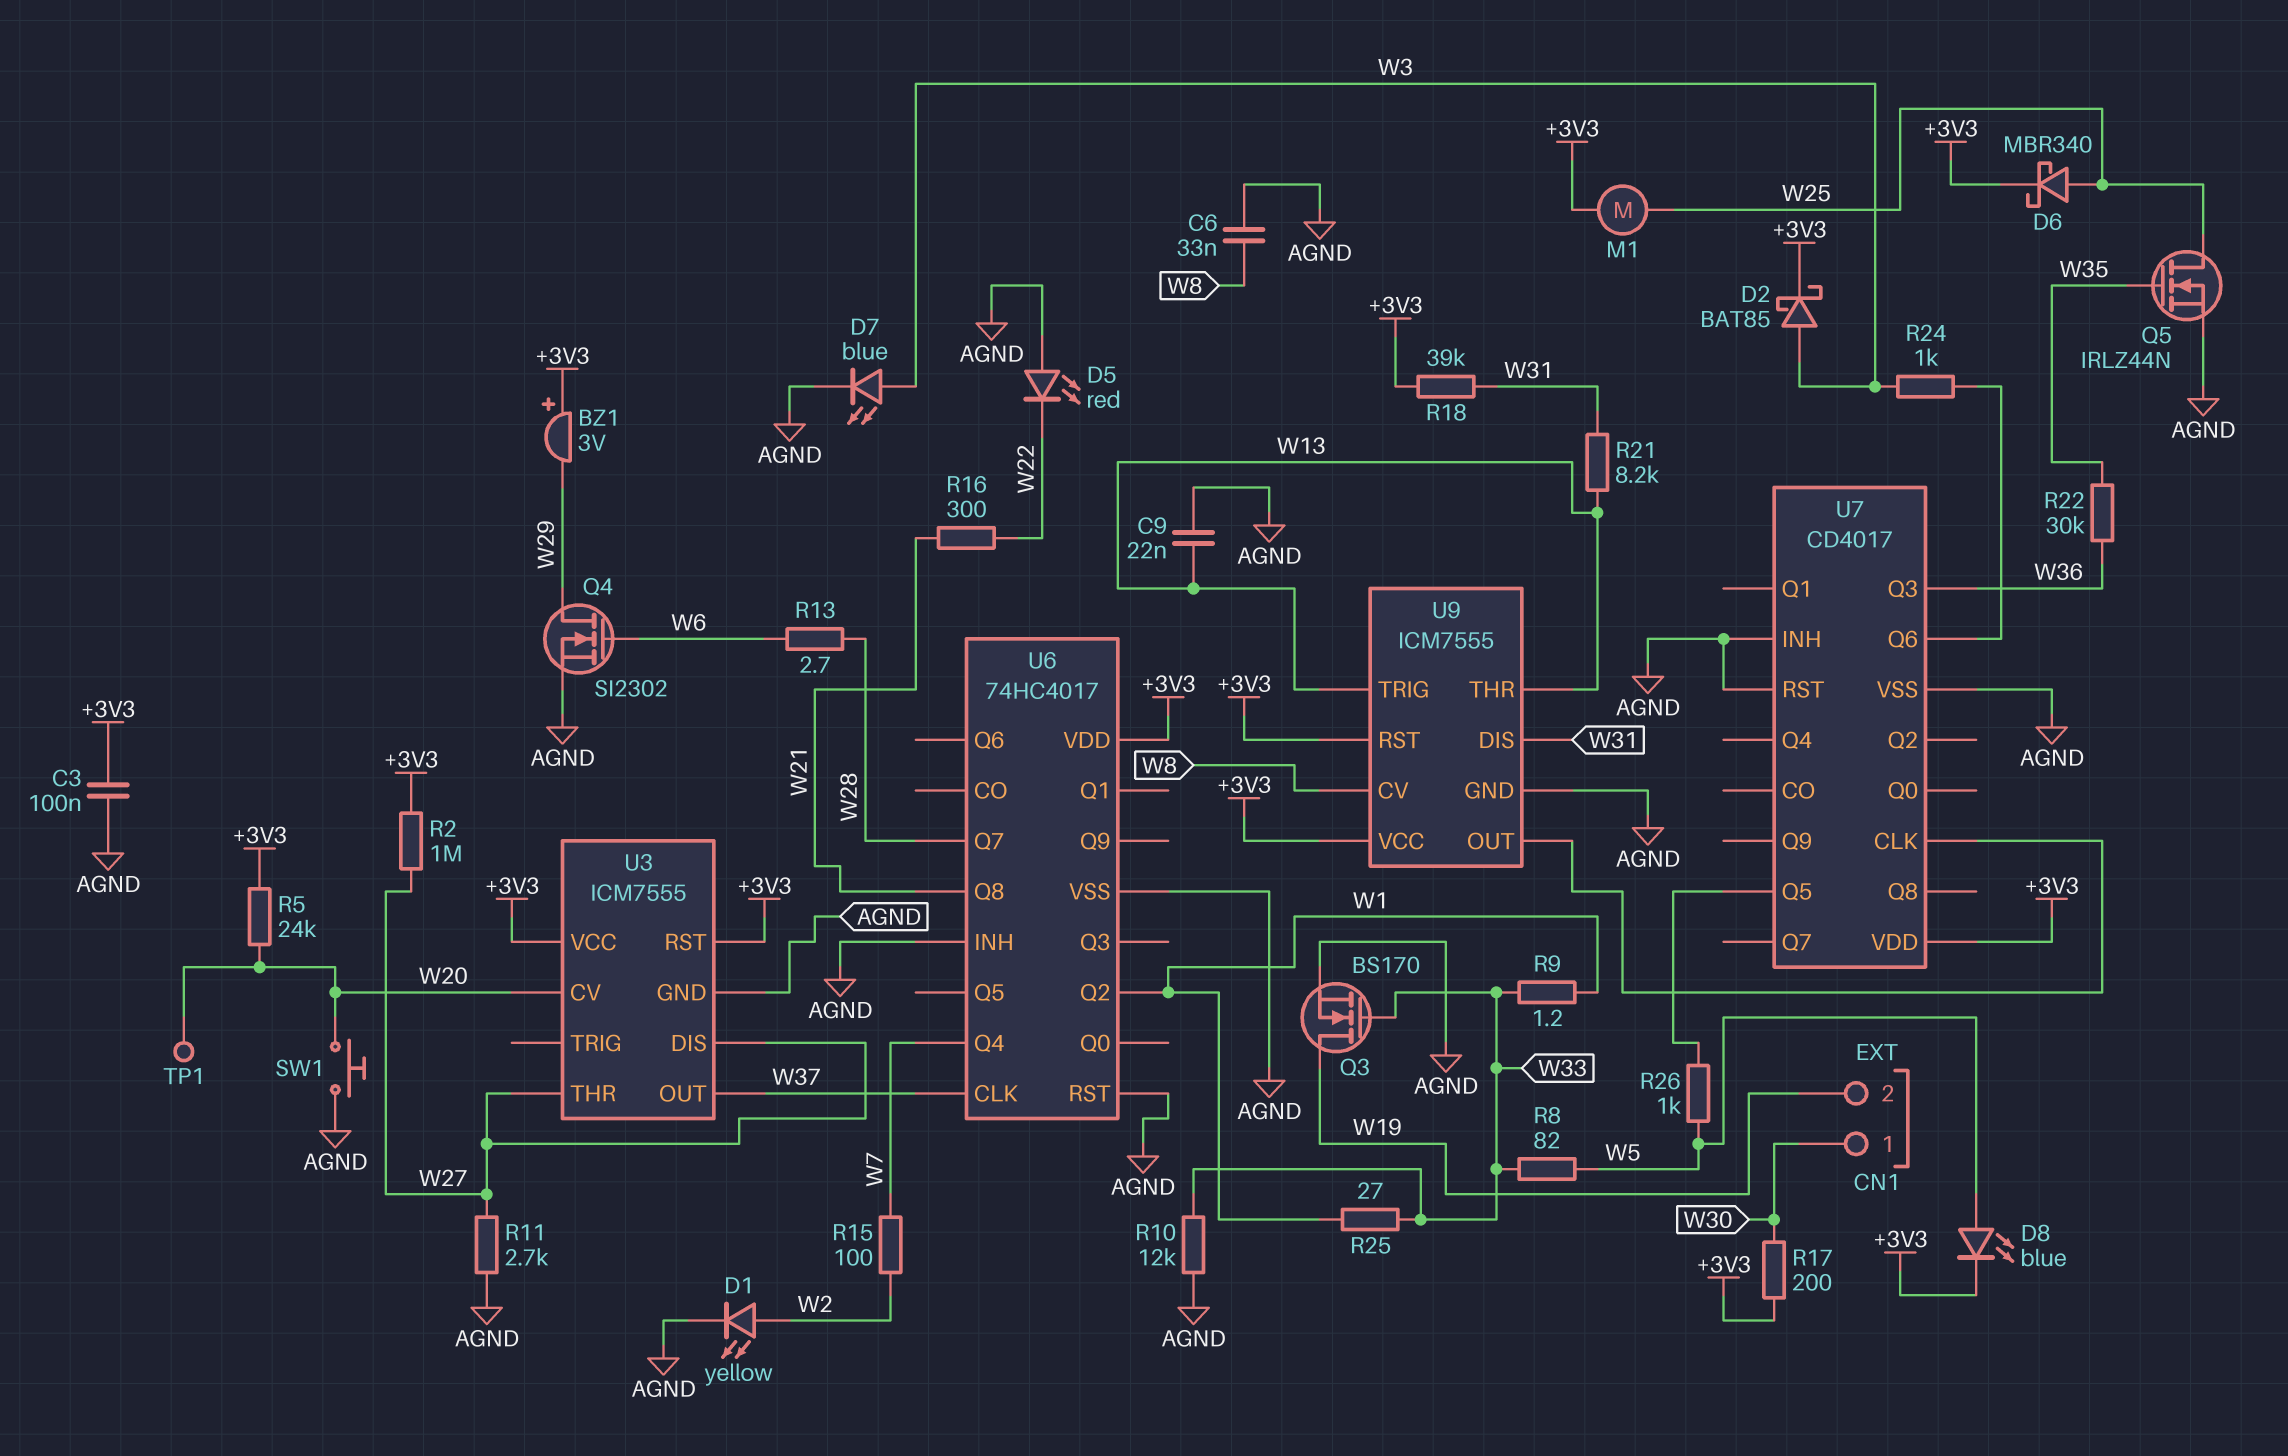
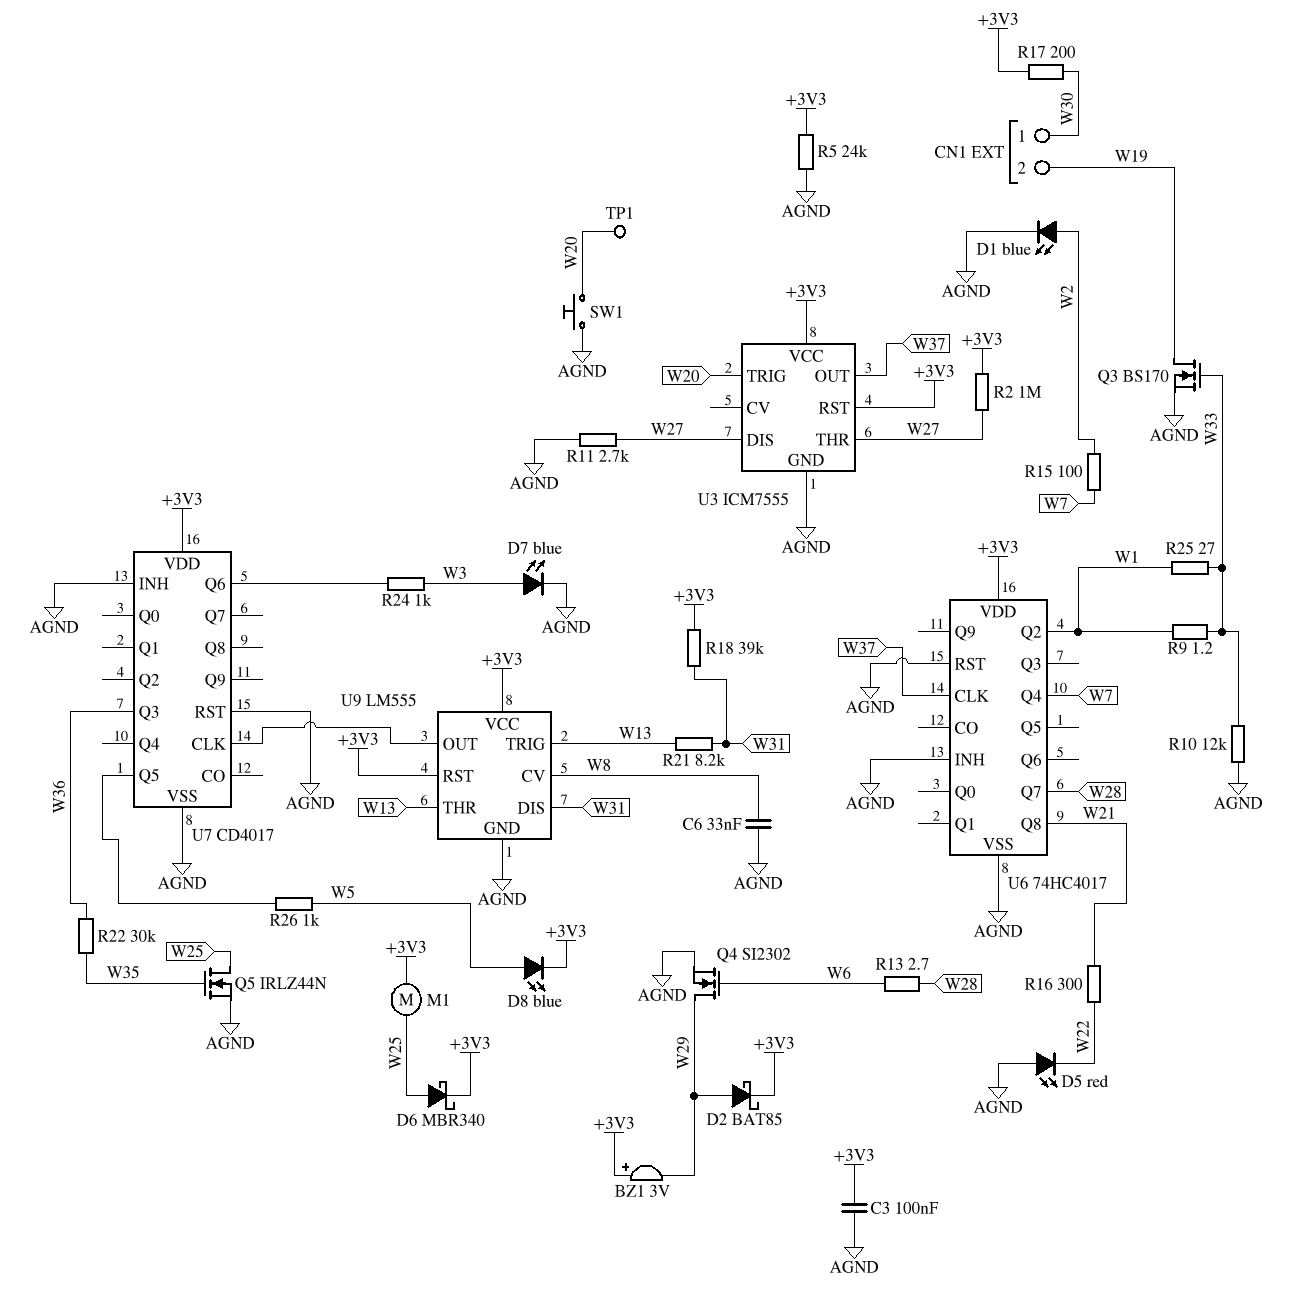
C9: 22nF (AGND, W13) -> none
D1: LED yellow (A W2, K AGND) -> LED blue (A W2, K AGND)
D2: schottky BAT85 (A W3, K +3V3) -> schottky BAT85 (A W29, K +3V3)
R5: 24k (+3V3, W20) -> 24k (+3V3, AGND)
R8: 82 (W5, W33) -> none
U3 pin CV: W20 -> none
U3 pin TRIG: none -> W20
U9: ICM7555 -> LM555

